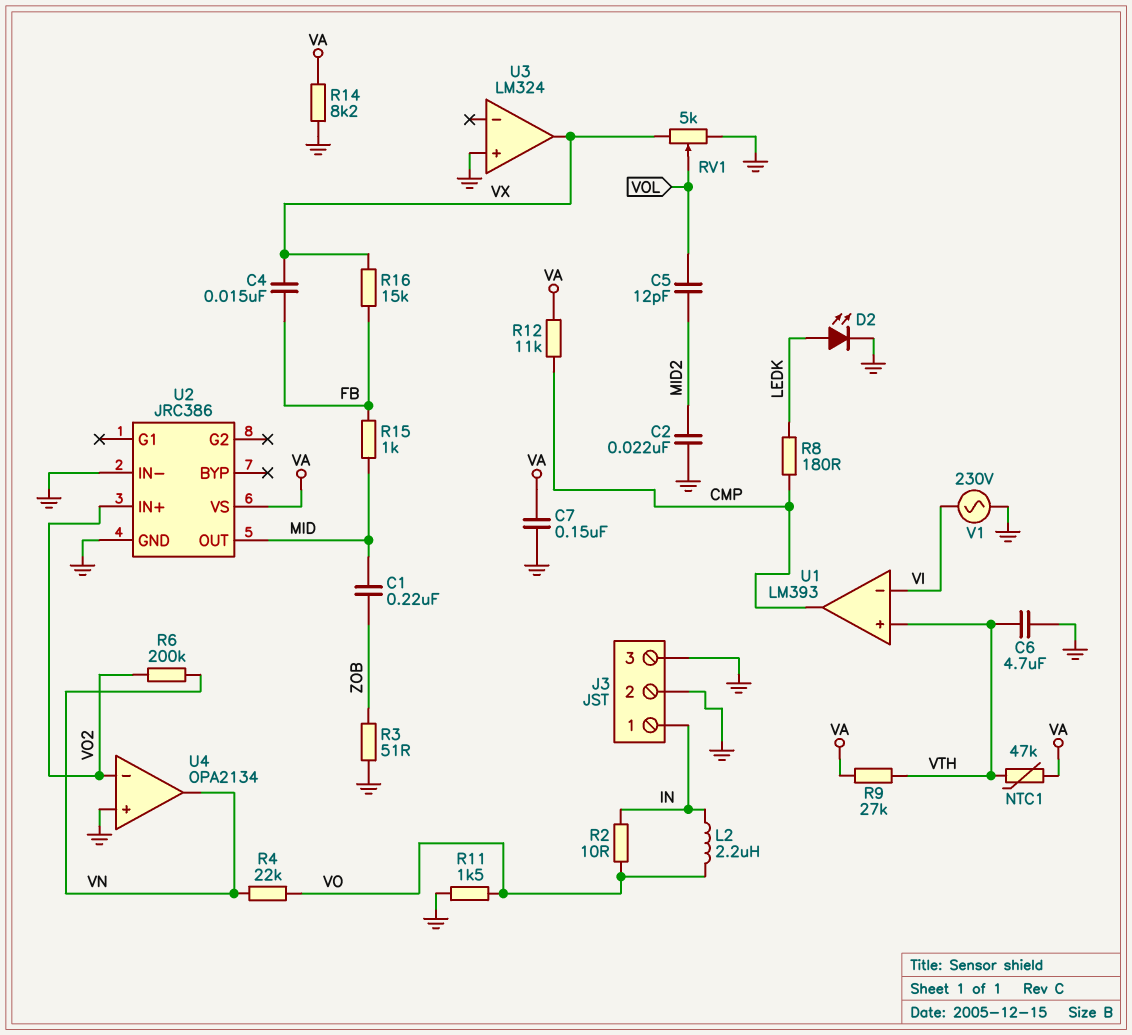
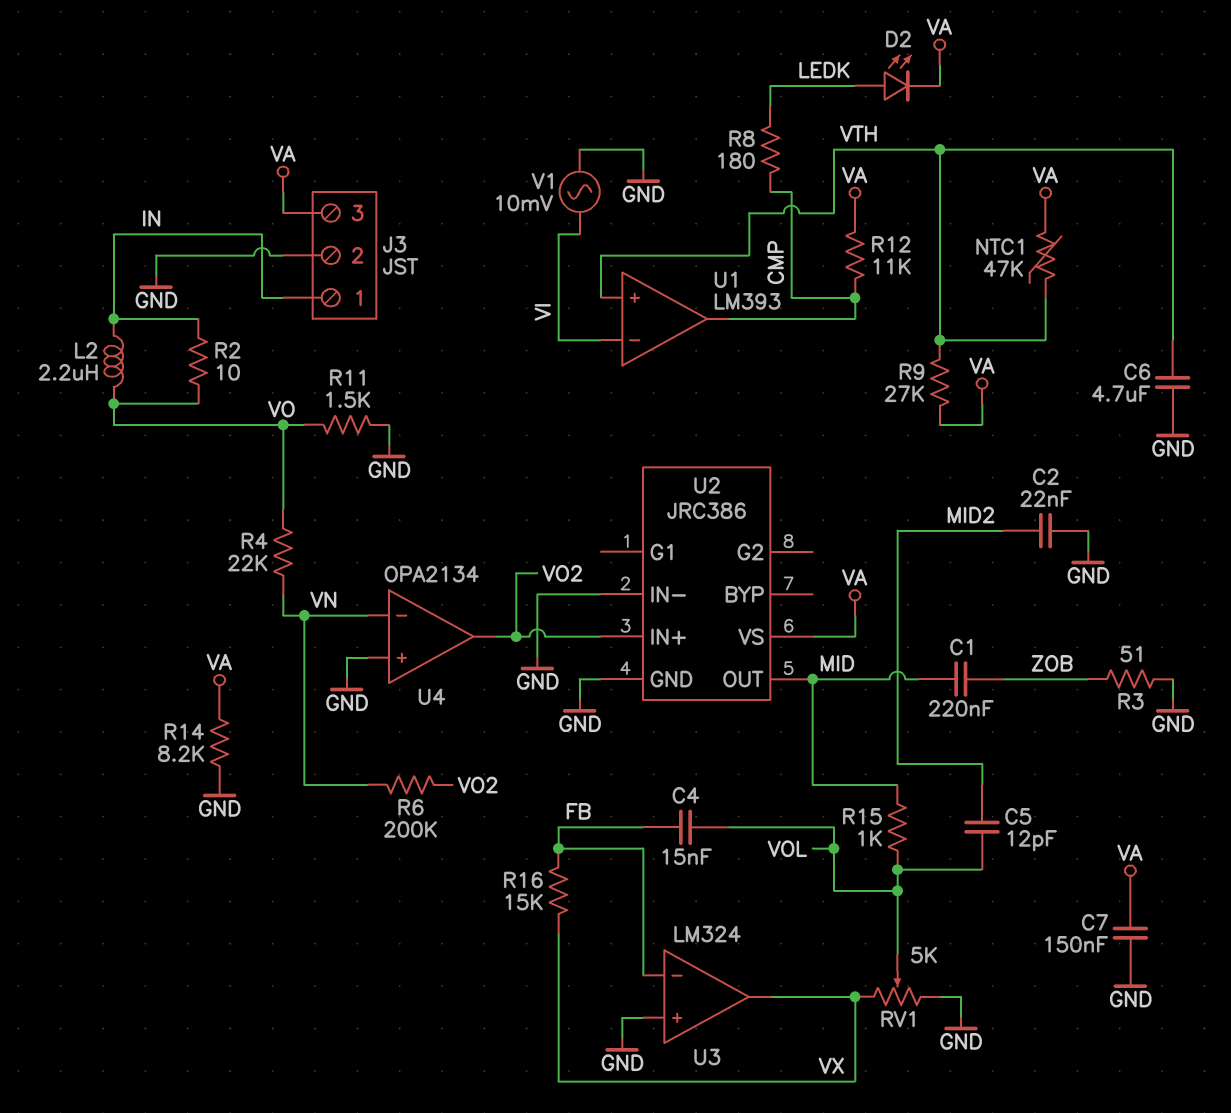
C4: 15nF (FB, VX) -> 15nF (FB, VOL)
D2: LED (A LEDK, K GND) -> LED (A LEDK, K VA)
J3 pin 3: GND -> VA
R15: 1k (FB, MID) -> 1k (MID, VOL)
U3 pin in-: none -> FB
U4 pin in-: VO2 -> VN
U4 pin out: VN -> VO2
V1: AC 230V (GND, VI) -> AC 10mV (GND, VI)

